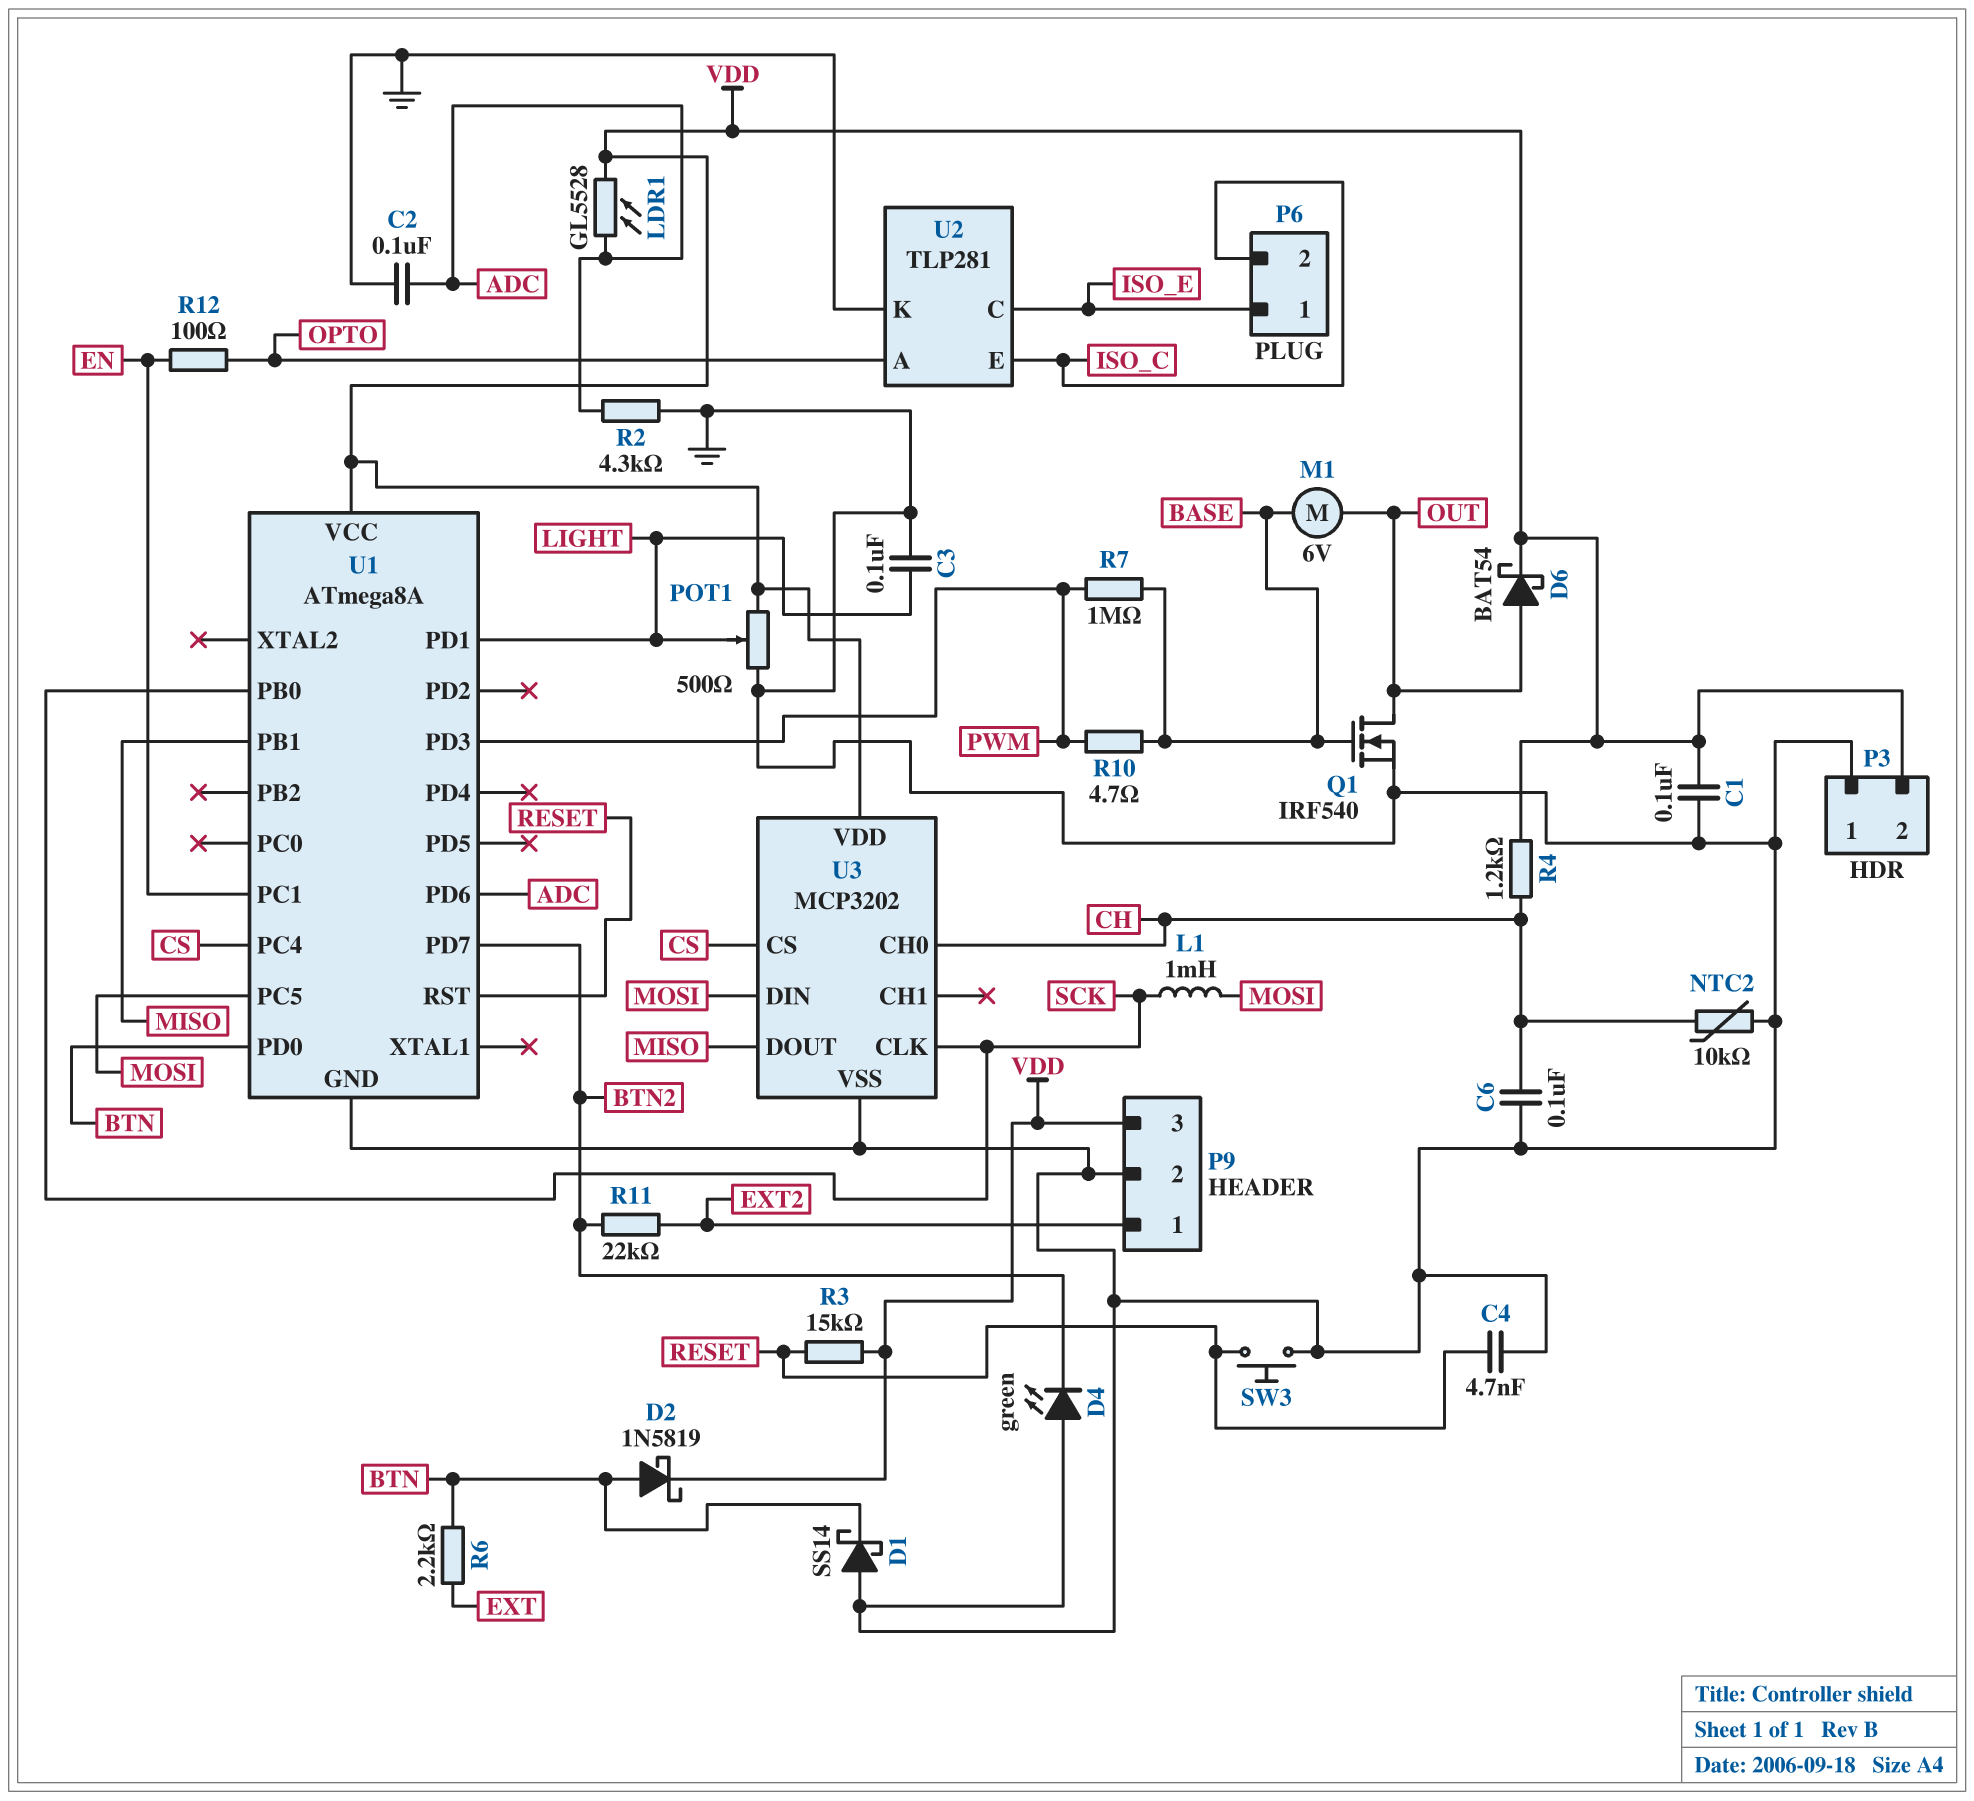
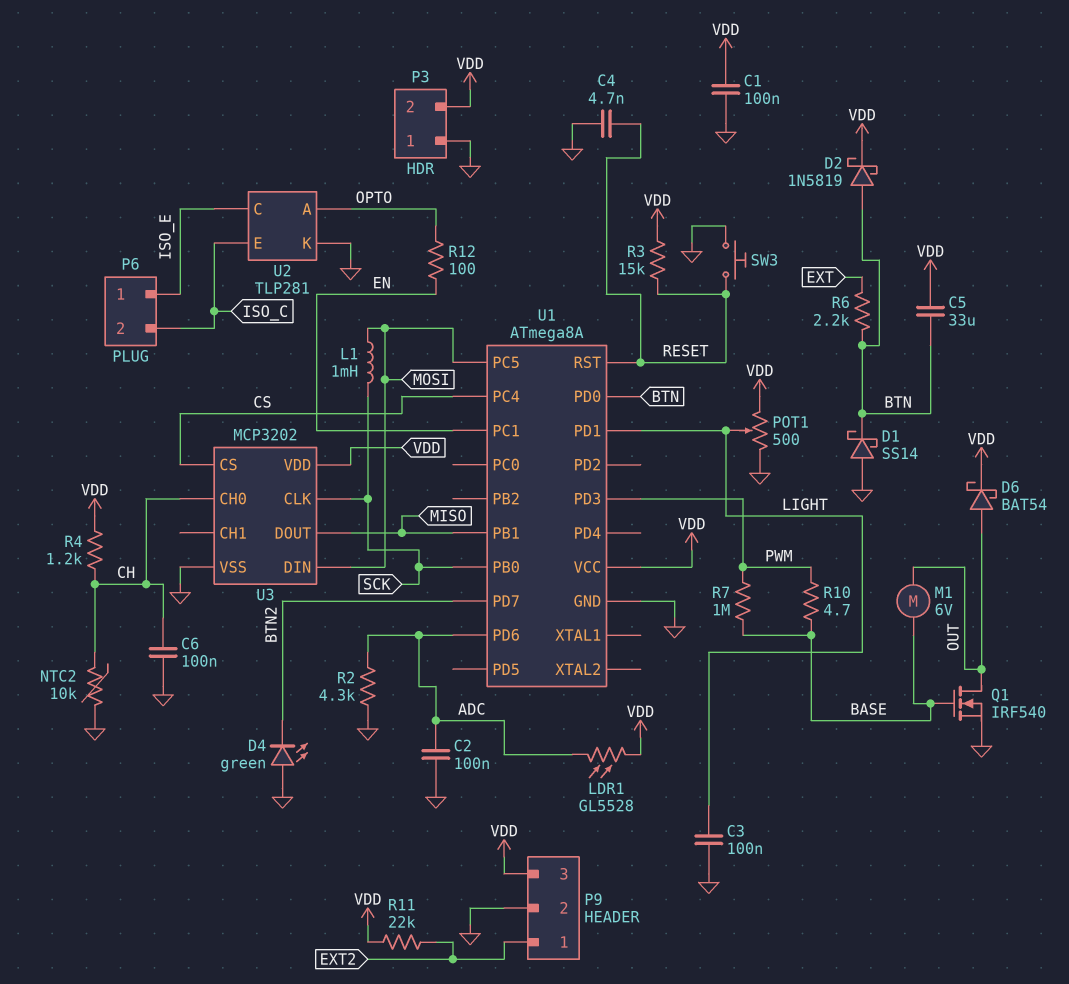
C5: none -> 33uF (BTN, VDD)
R11: 22k (BTN2, EXT2) -> 22k (EXT2, VDD)

